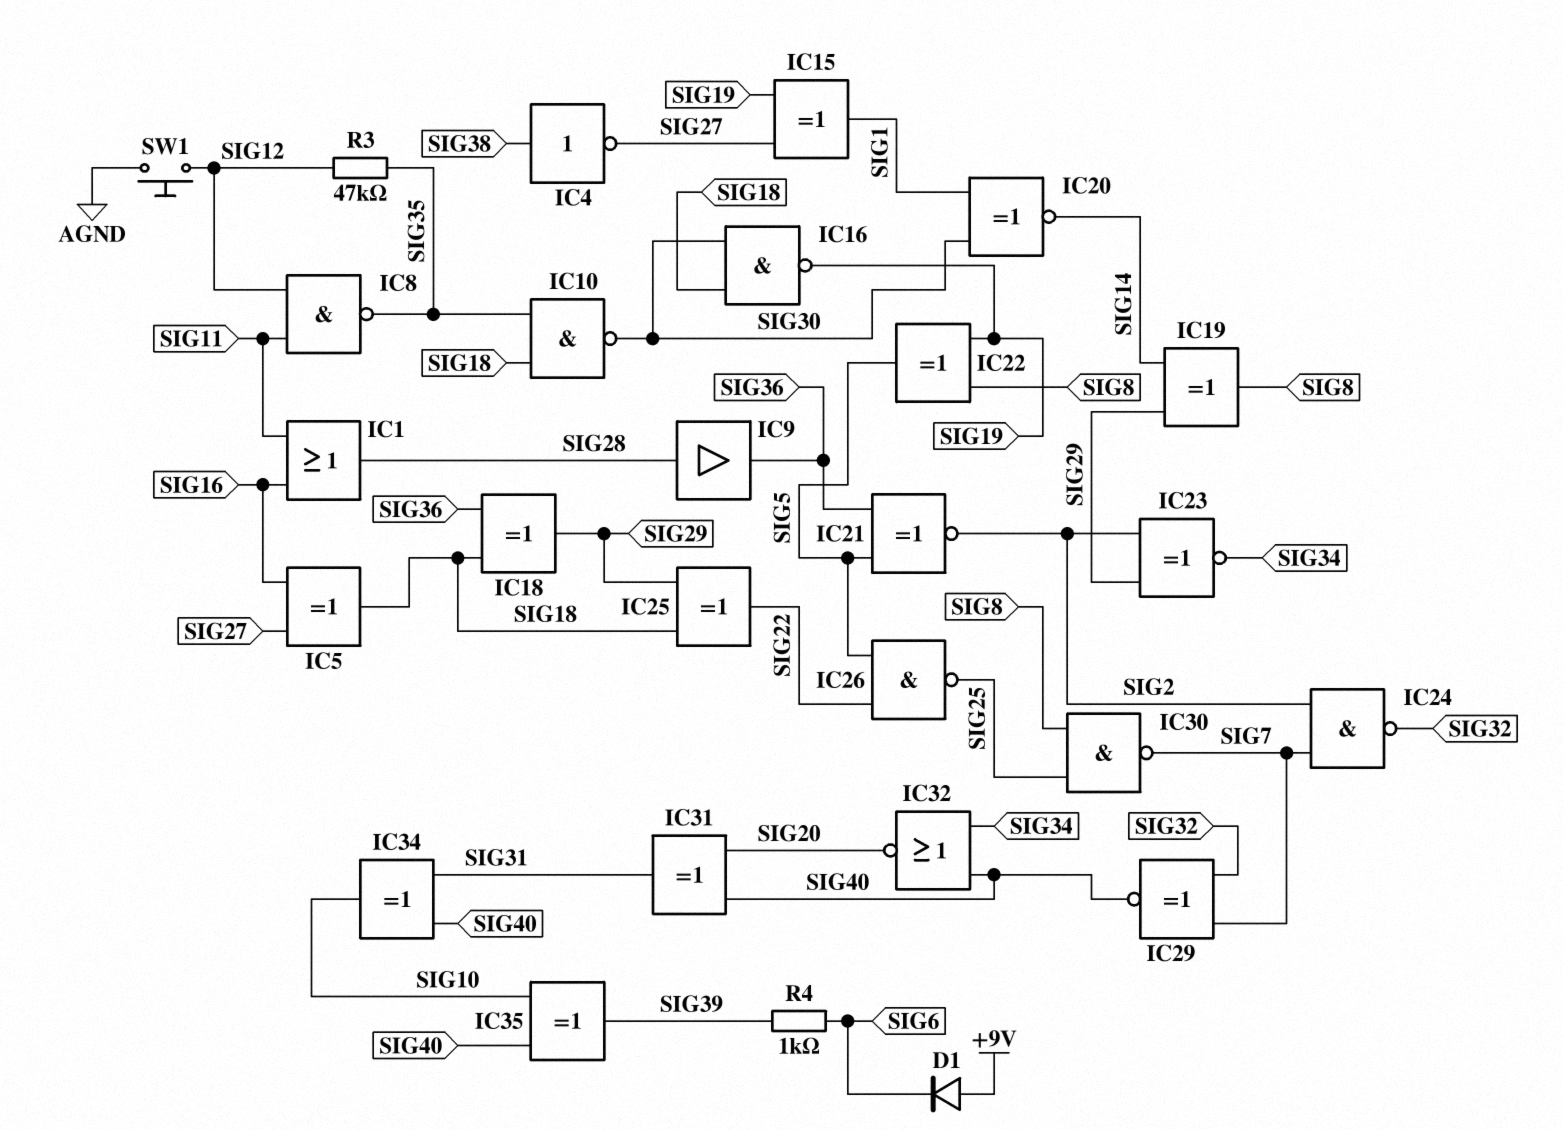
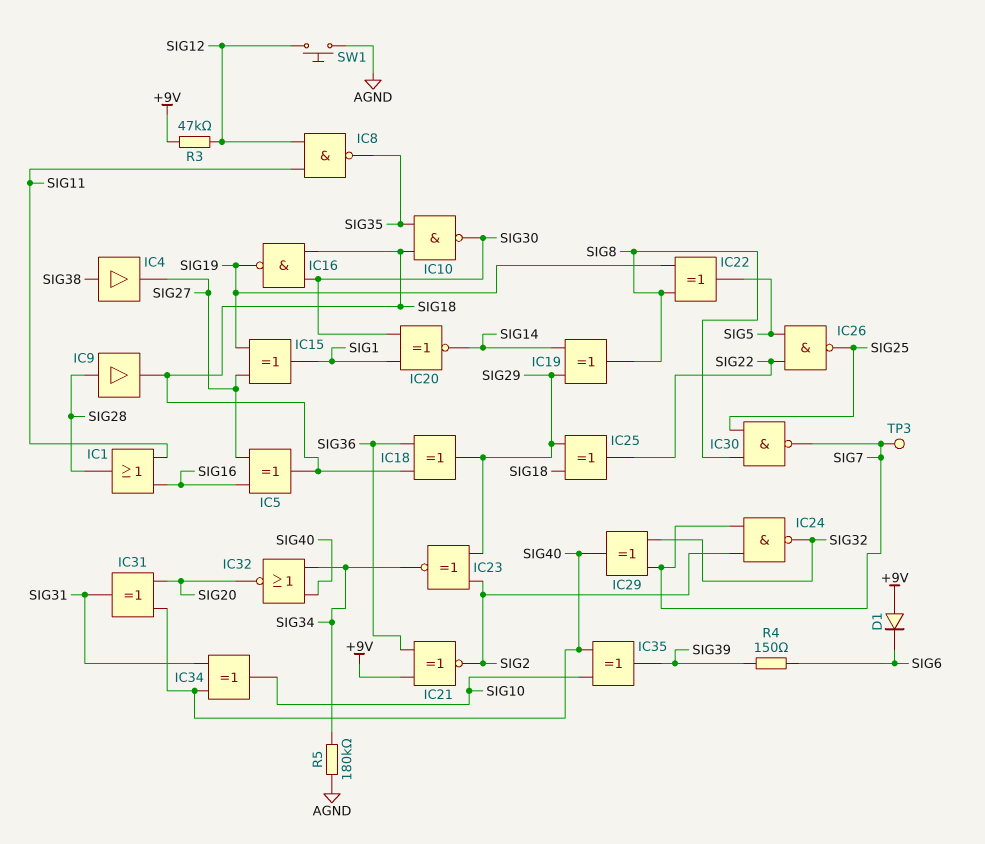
IC4: NOT (in SIG38, out SIG27) -> buffer (in SIG38, out SIG27)
IC9: buffer (in SIG28, out SIG36) -> buffer (in SIG28, out SIG18)
IC21: XNOR (in SIG5, in SIG36, out SIG2) -> XNOR (in +9V, in SIG36, out SIG2)
IC29: XNOR (in SIG7, in SIG32, out SIG40) -> XOR (in SIG7, in SIG32, out SIG40)
R3: 47k (SIG12, SIG35) -> 47k (+9V, SIG12)
R4: 1k (SIG6, SIG39) -> 150 (SIG6, SIG39)
R5: none -> 180k (AGND, SIG34)
TP3: none -> test point (SIG7)

